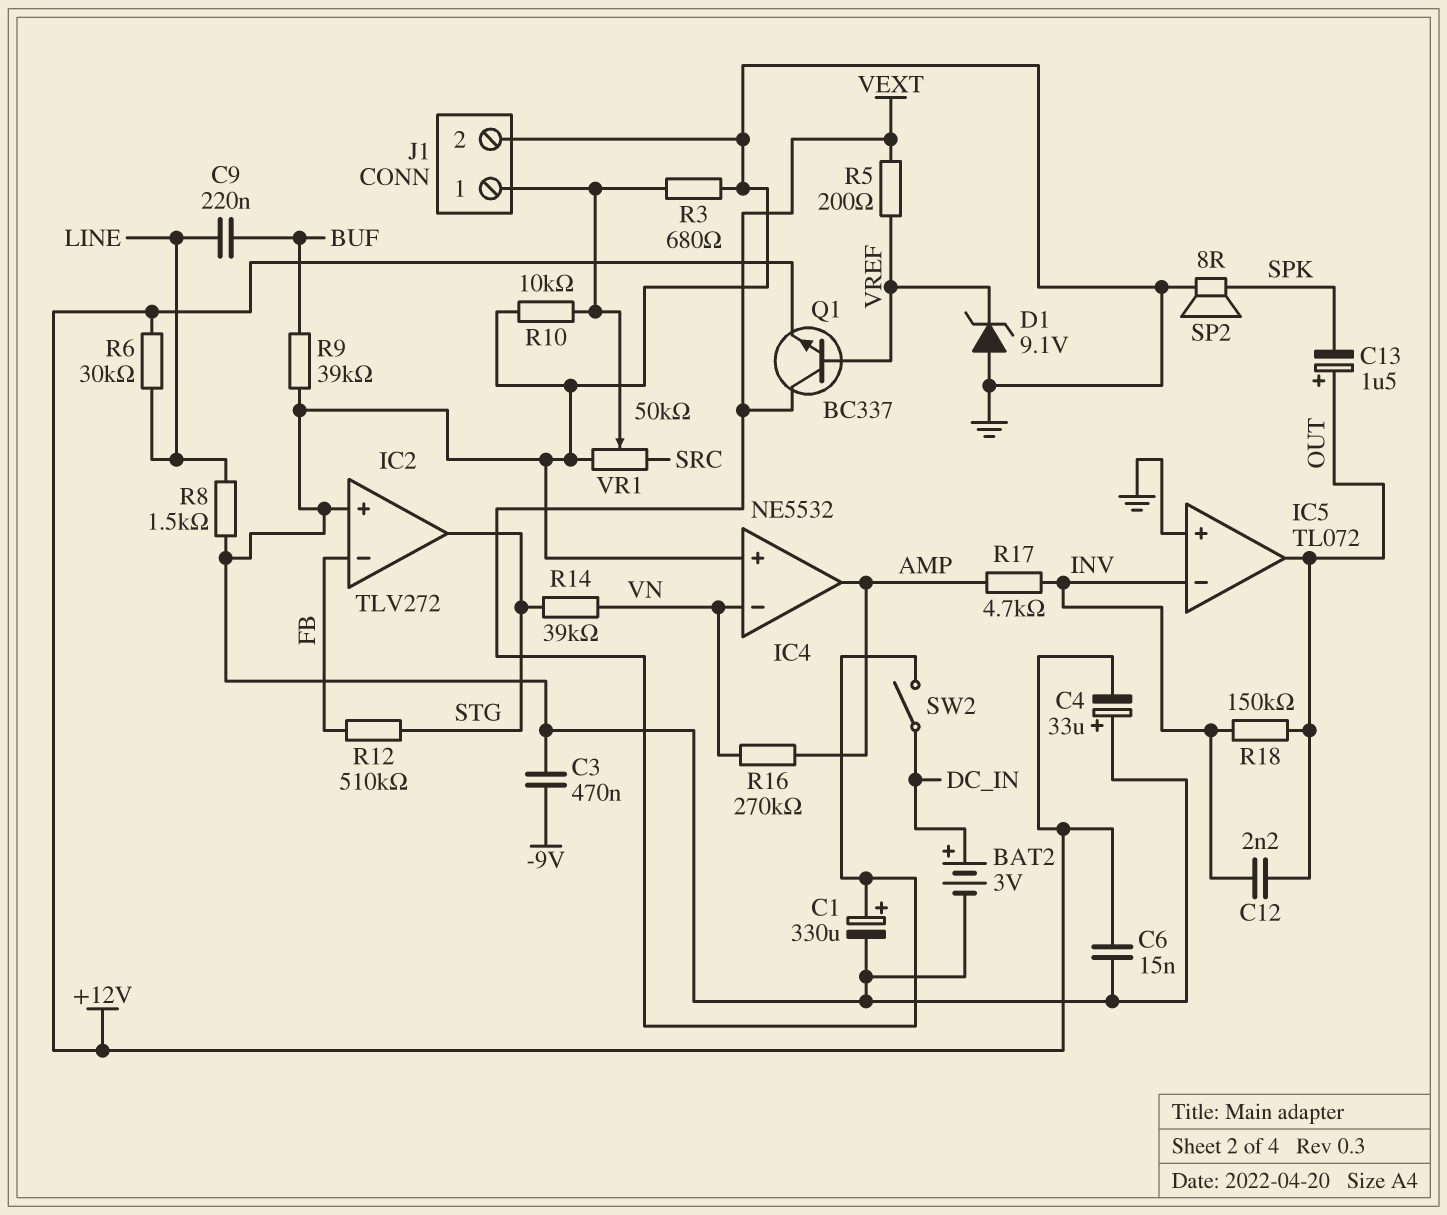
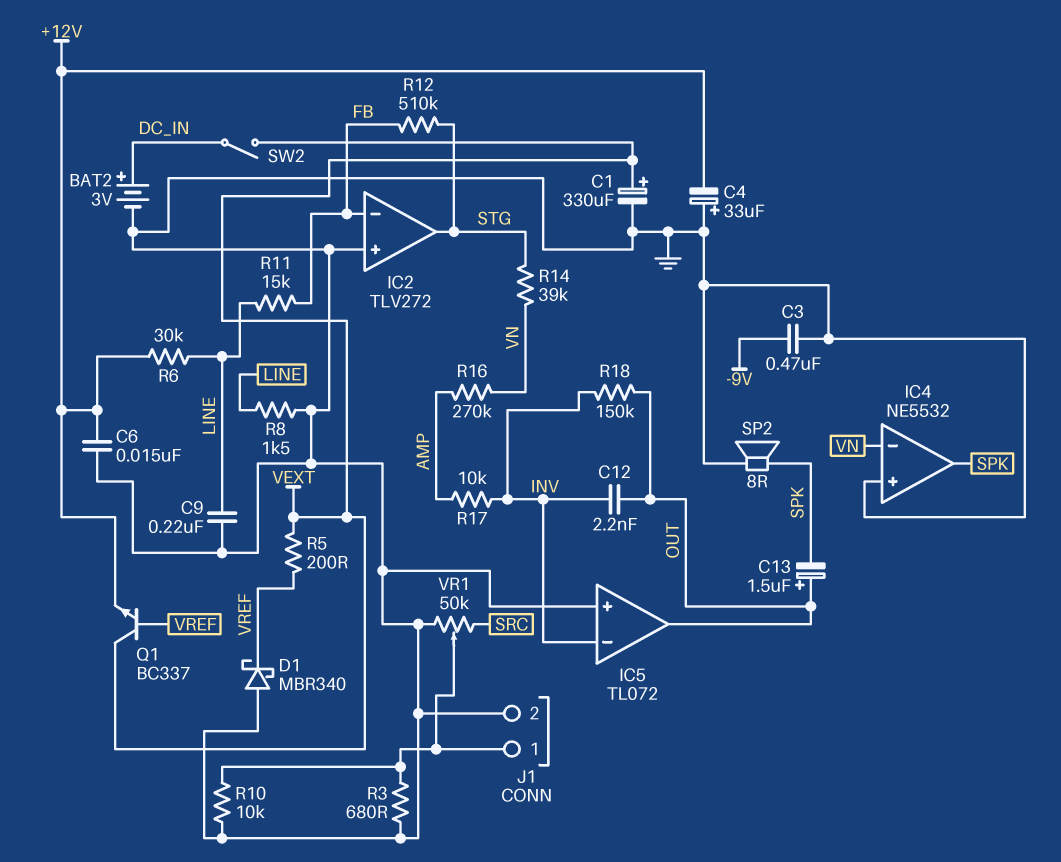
C9: 220nF (BUF, LINE) -> 220nF (GND, LINE)
D1: zener 9.1V (A GND, K VREF) -> schottky MBR340 (A GND, K VREF)
IC4 pin out: AMP -> SPK
R9: 39k (BUF, GND) -> none
R11: none -> 15k (FB, LINE)
R17: 4.7k (AMP, INV) -> 10k (AMP, INV)

